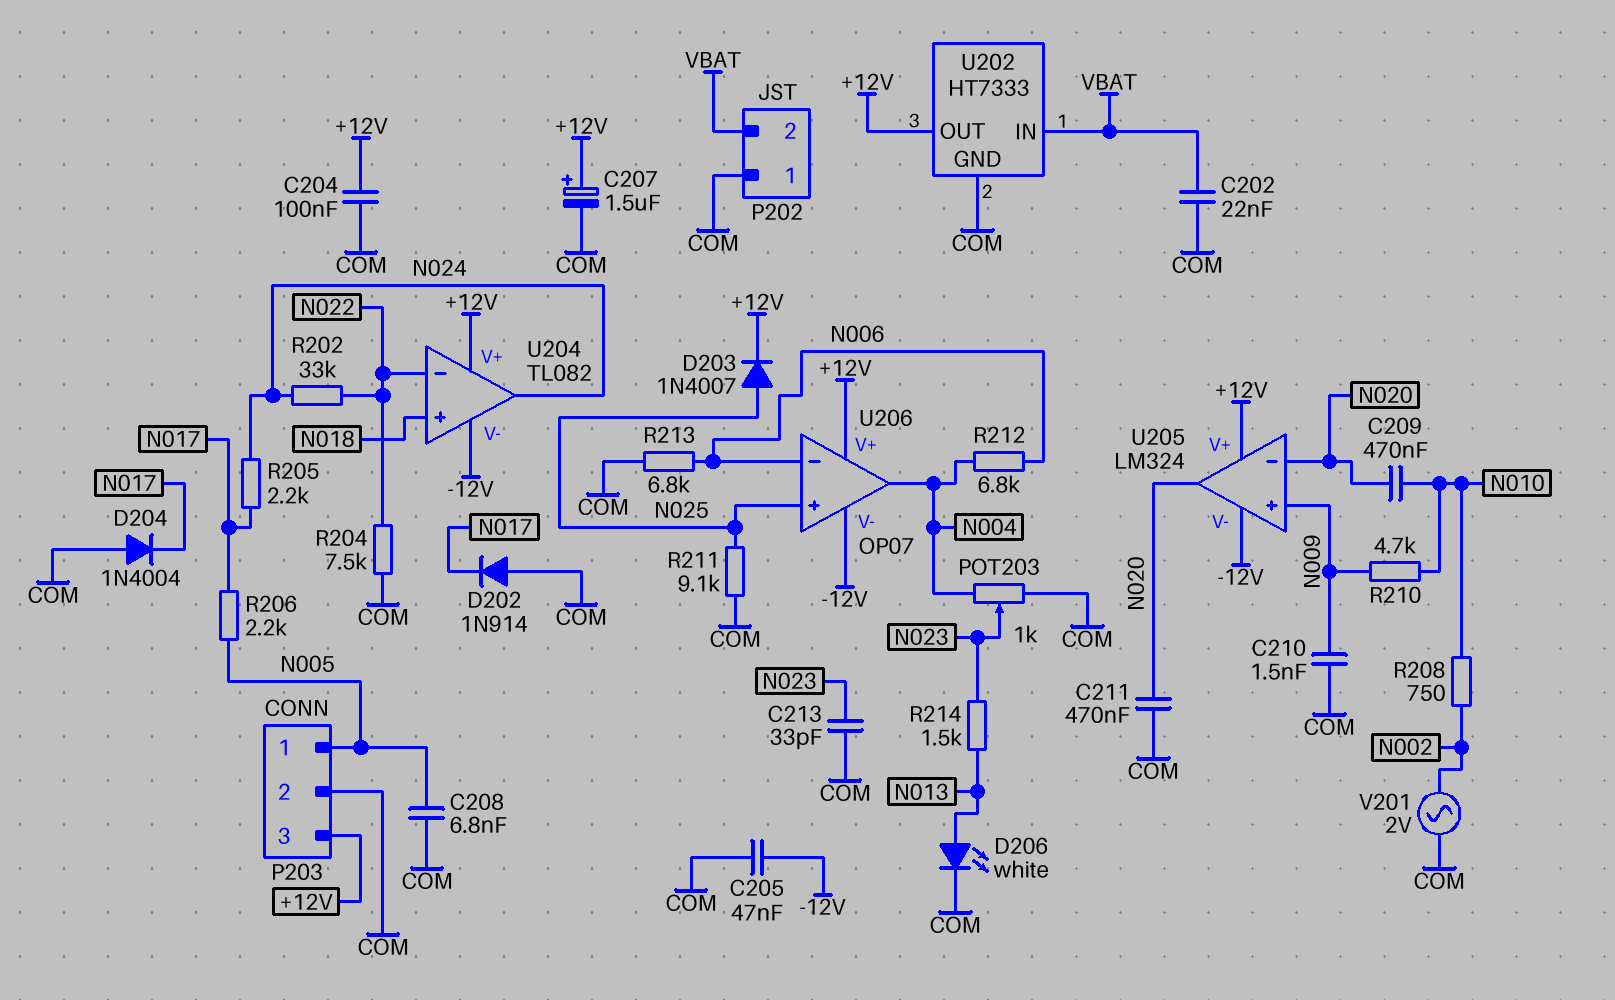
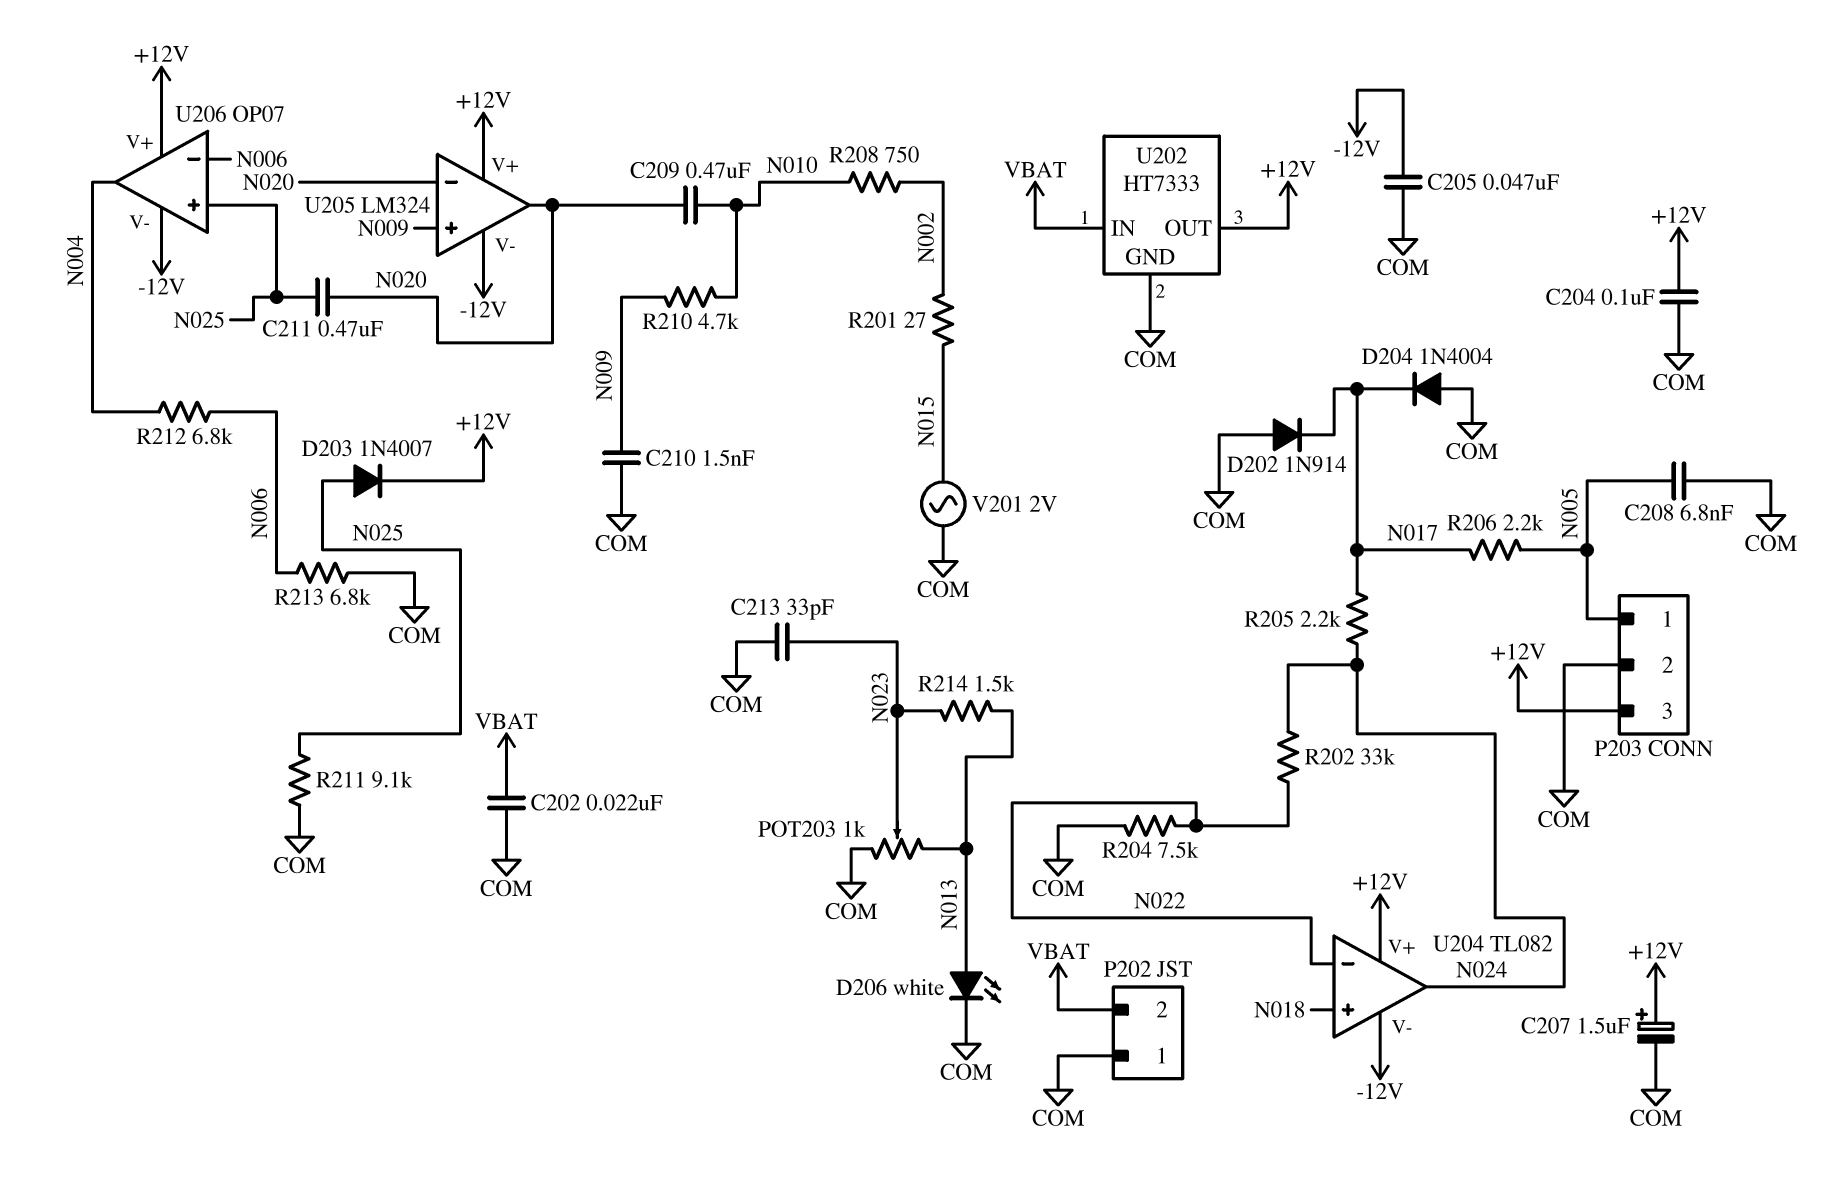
C211: 470nF (COM, N020) -> 470nF (N020, N025)
POT203: 1k (COM, N004, wiper N023) -> 1k (COM, N013, wiper N023)
R201: none -> 27 (N002, N015)
V201: AC 2V (COM, N002) -> AC 2V (COM, N015)

